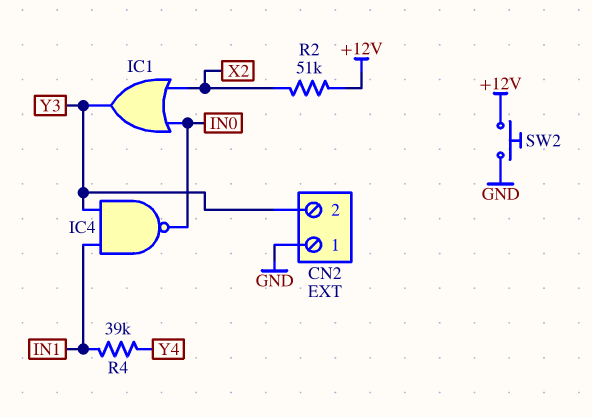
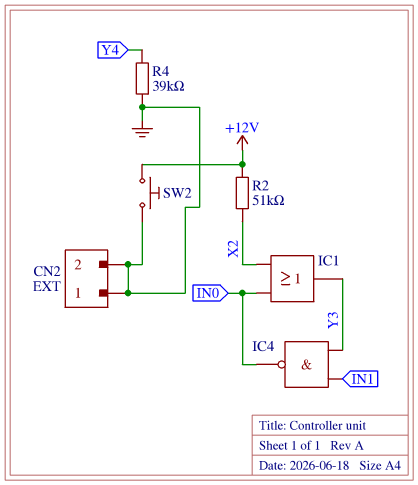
CN2 pin 2: Y3 -> GND
R4: 39k (IN1, Y4) -> 39k (GND, Y4)

